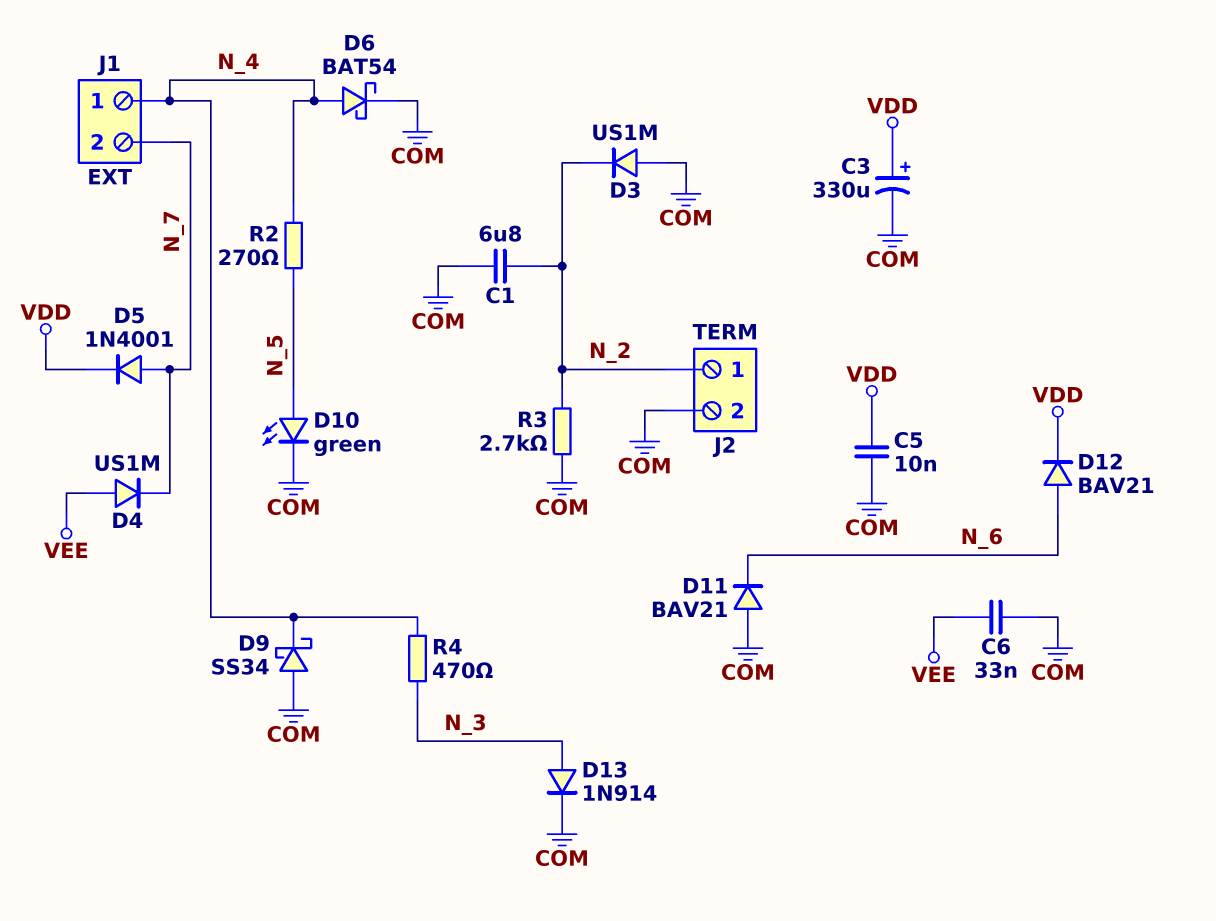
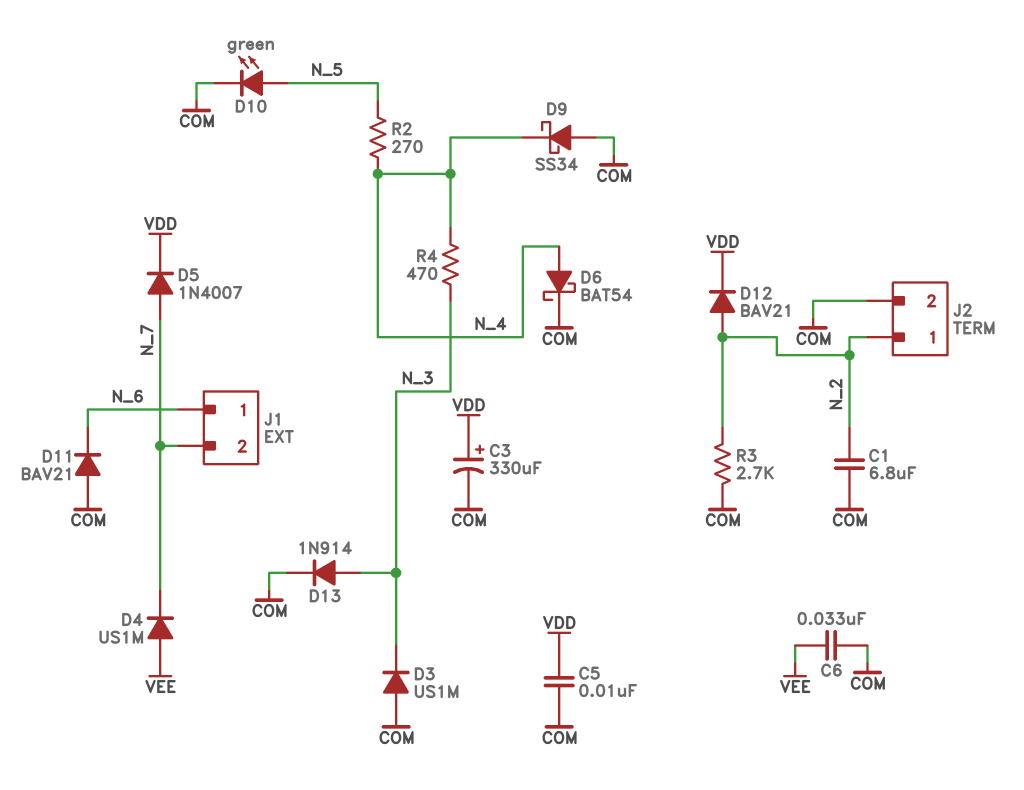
D3: diode US1M (A COM, K N_2) -> diode US1M (A COM, K N_3)
D5: diode 1N4001 (A N_7, K VDD) -> diode 1N4007 (A N_7, K VDD)
D12: diode BAV21 (A N_6, K VDD) -> diode BAV21 (A N_2, K VDD)
J1 pin 1: N_4 -> N_6

